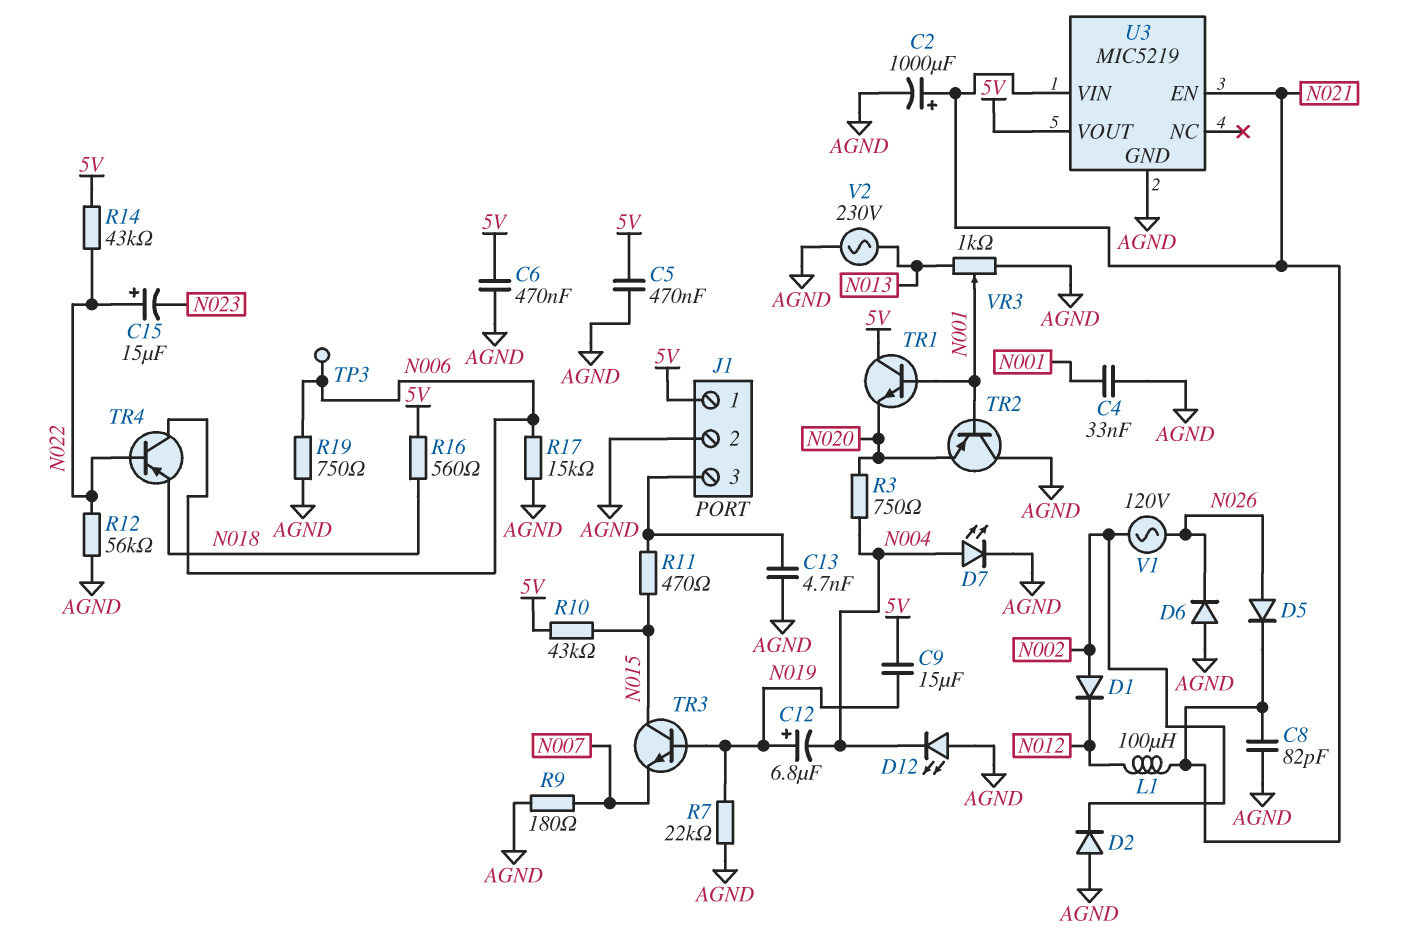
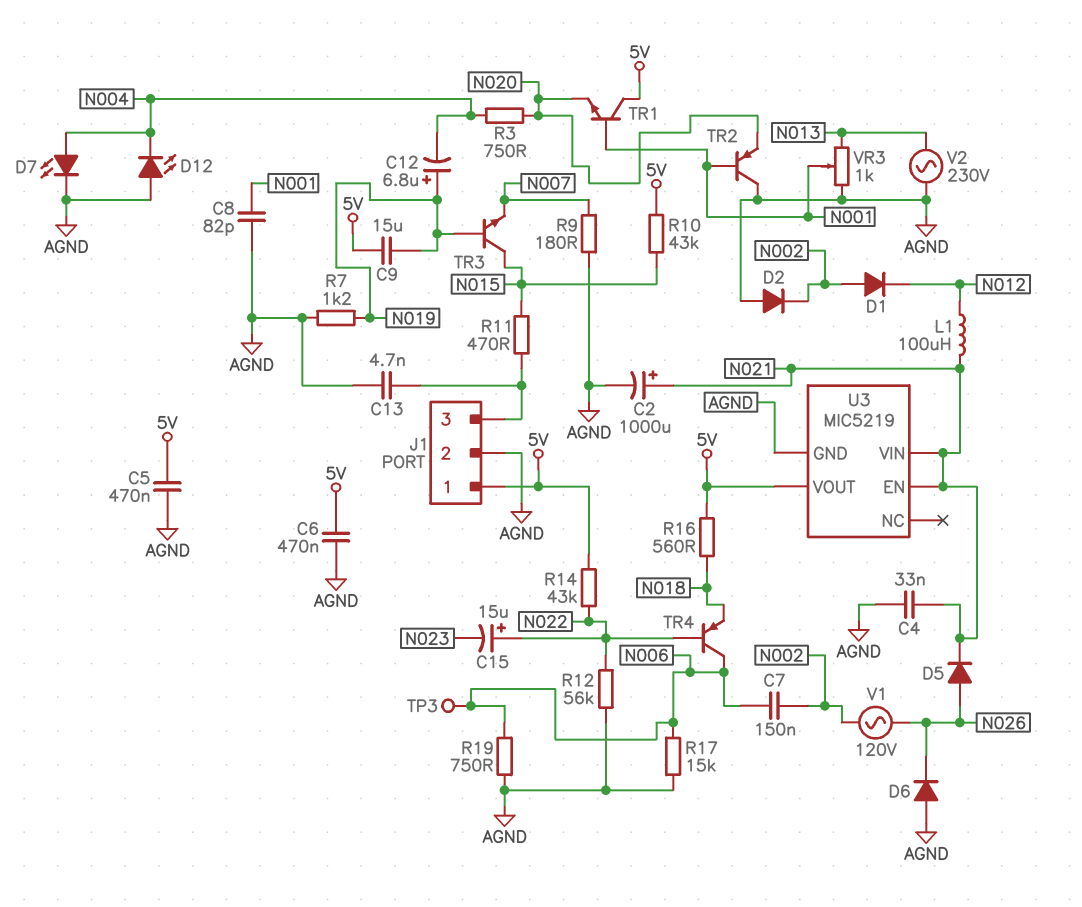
C4: 33nF (AGND, N001) -> 33nF (AGND, N021)
C7: none -> 150nF (N002, N006)
C8: 82pF (AGND, N021) -> 82pF (AGND, N001)
R7: 22k (AGND, N019) -> 1.2k (AGND, N019)

